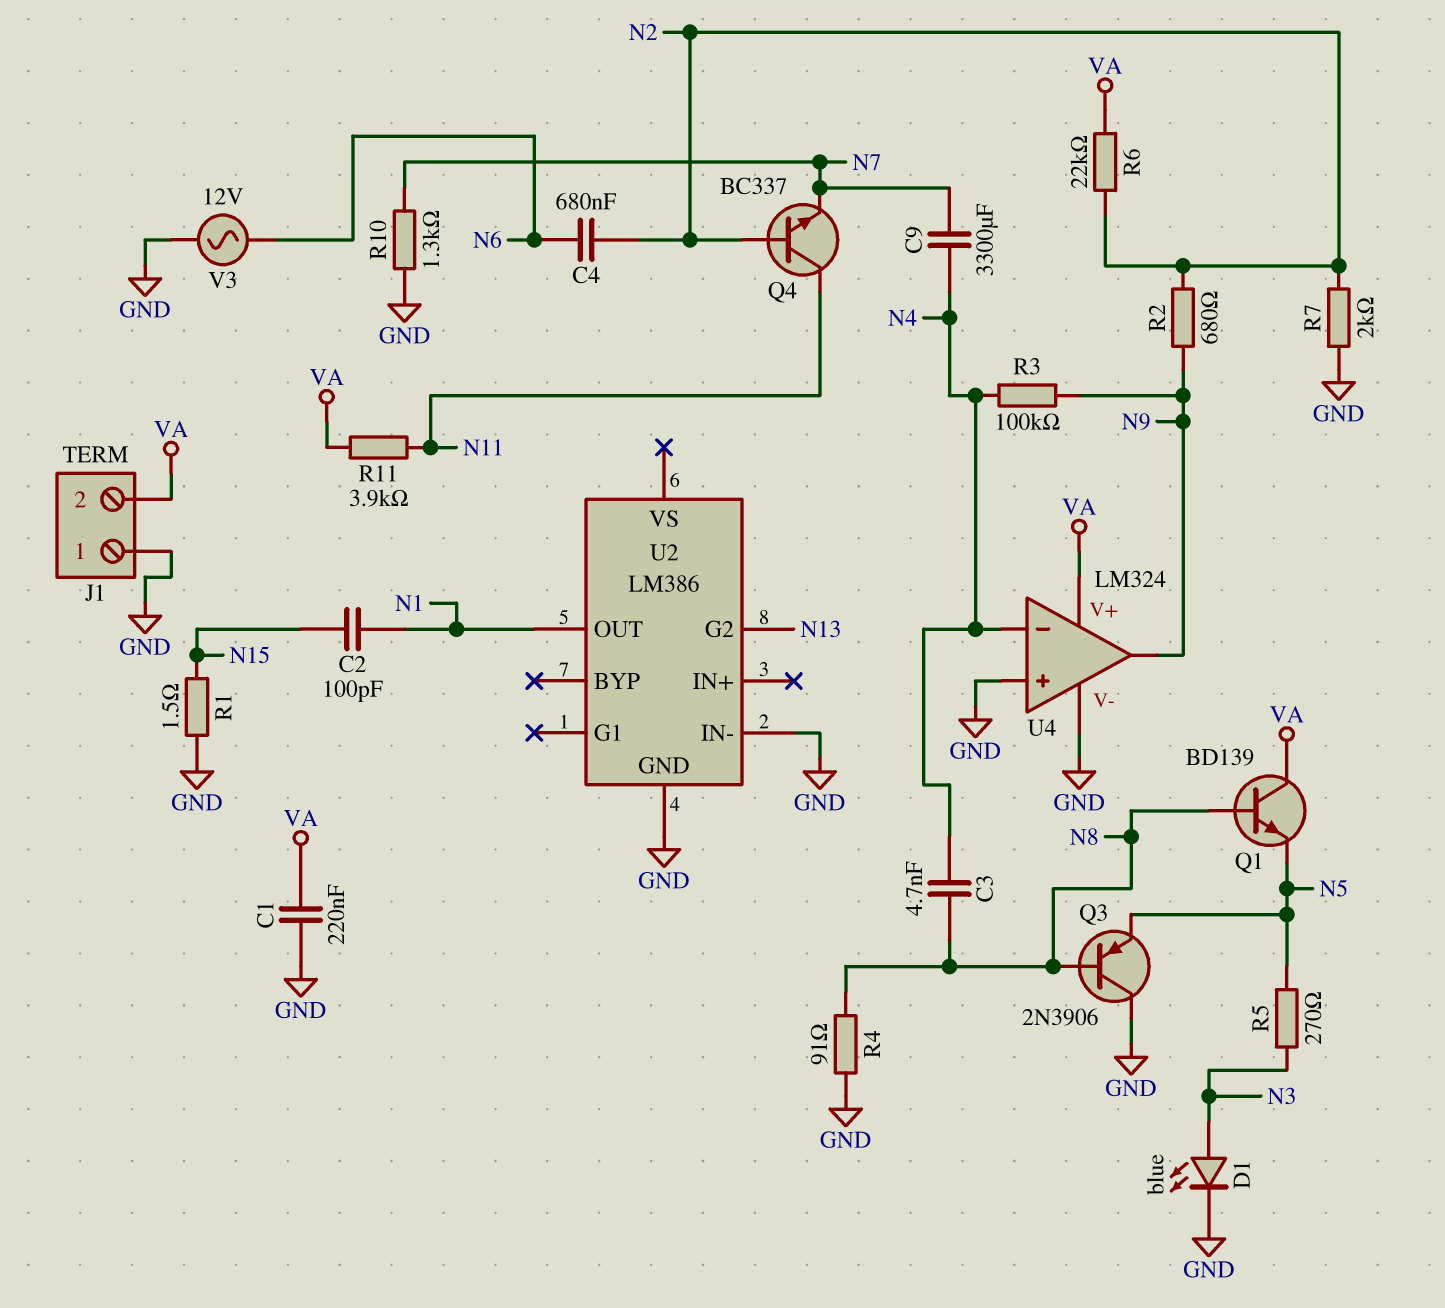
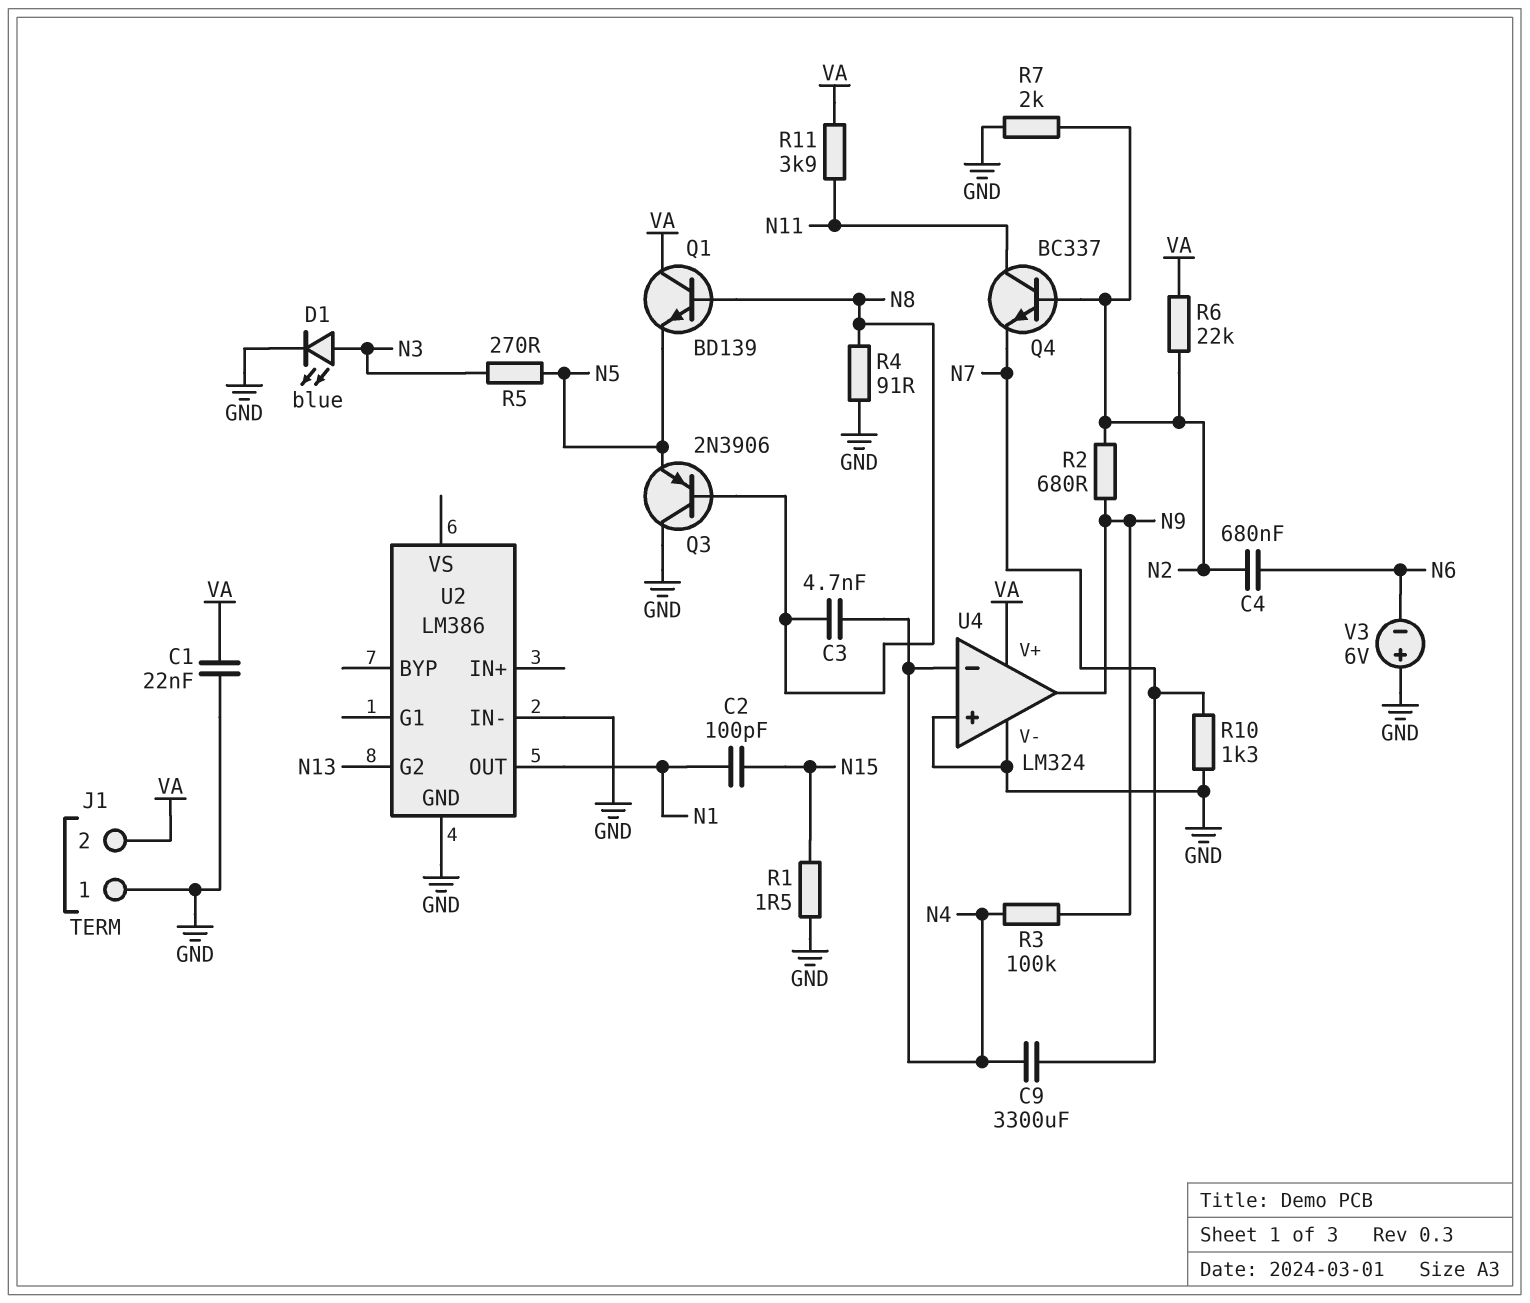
C1: 220nF (GND, VA) -> 22nF (GND, VA)
V3: AC 12V (GND, N6) -> 6V (plus GND, minus N6)

